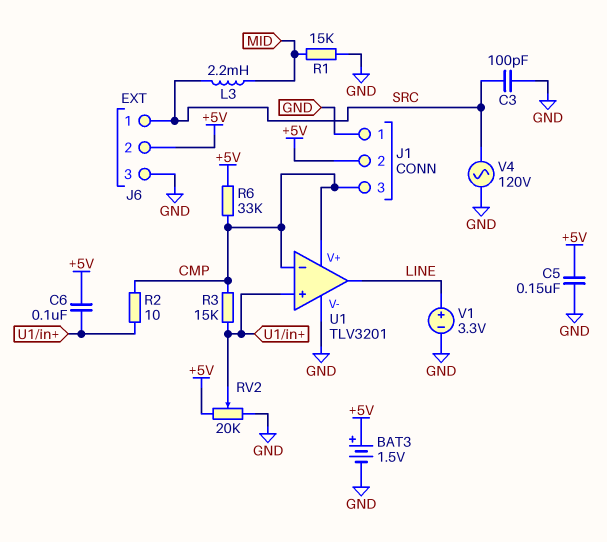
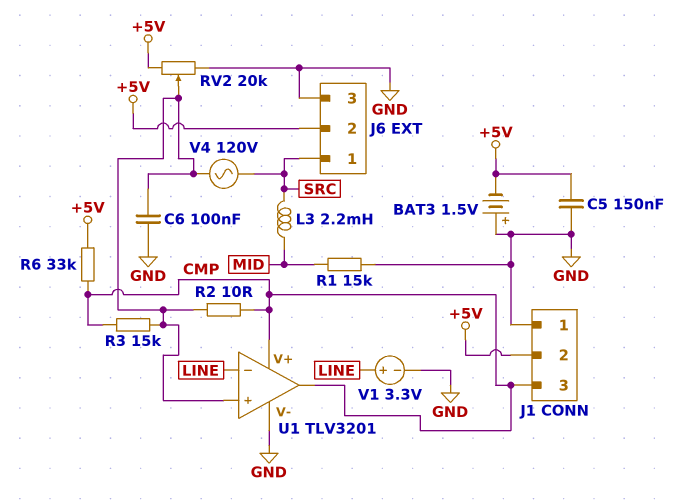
BAT3: 1.5V (plus +5V, minus GND) -> 1.5V (plus GND, minus +5V)
C3: 100pF (GND, SRC) -> none
C6: 100nF (+5V, U1/in+) -> 100nF (GND, U1/in+)
U1 pin in-: CMP -> LINE
U1 pin out: LINE -> CMP
V4: AC 120V (GND, SRC) -> AC 120V (SRC, U1/in+)

